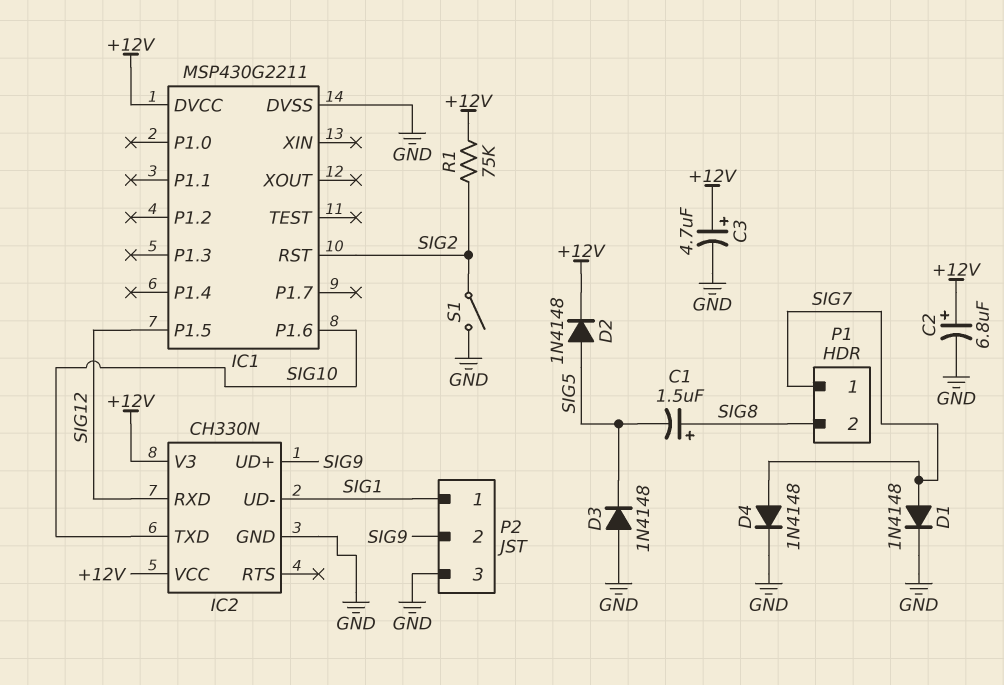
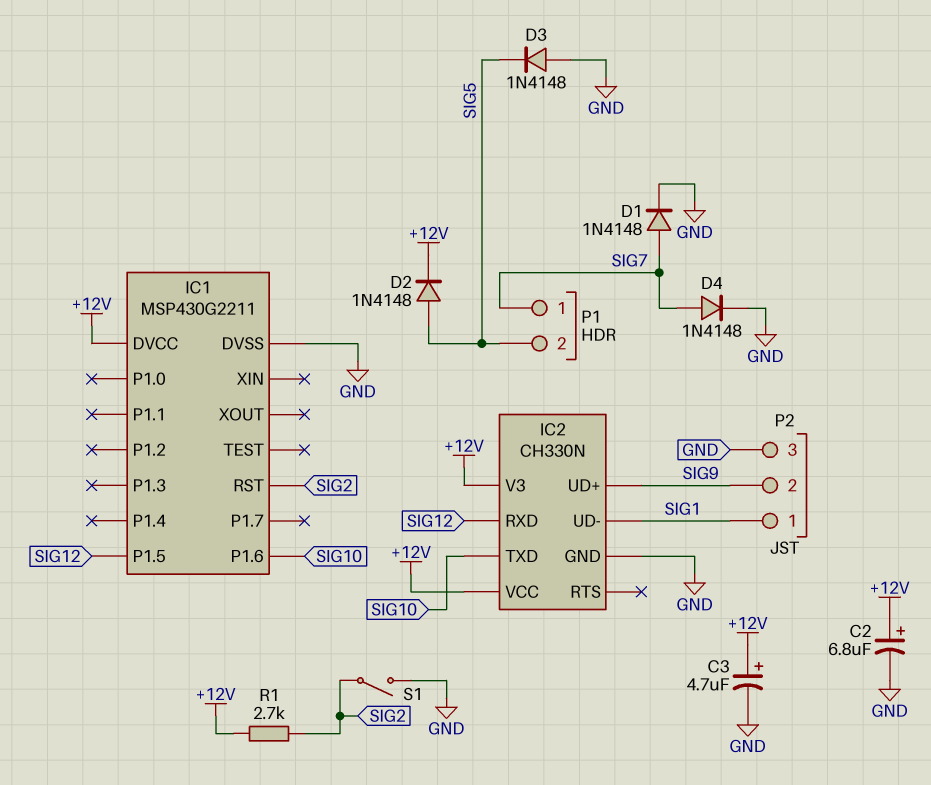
C1: 1.5uF (plus SIG8, minus SIG5) -> none
P1 pin 2: SIG8 -> SIG5
R1: 75k (+12V, SIG2) -> 2.7k (+12V, SIG2)

